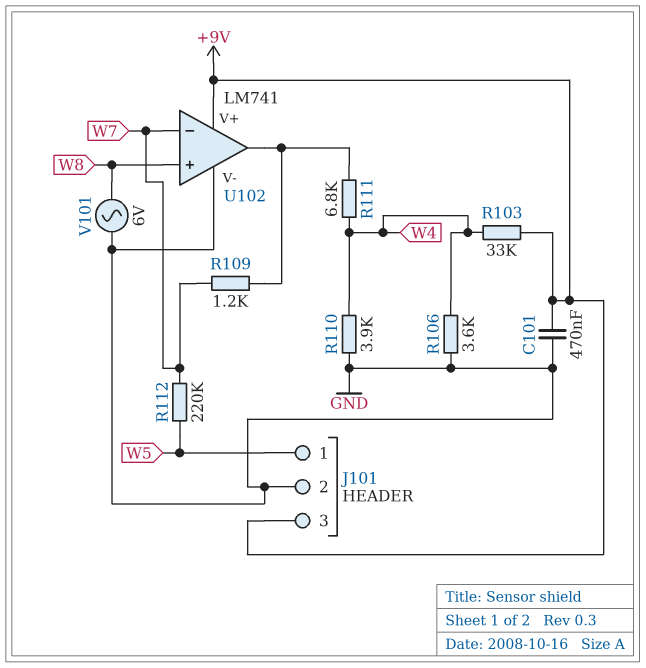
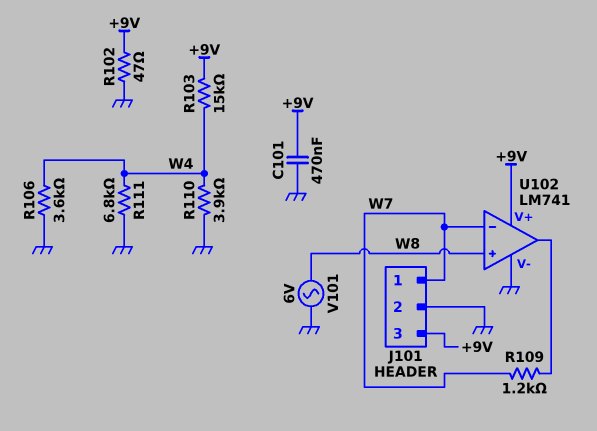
J101 pin 1: W5 -> W7
R102: none -> 47 (+9V, GND)
R103: 33k (+9V, W4) -> 15k (+9V, W4)
R111: 6.8k (U102/out, W4) -> 6.8k (GND, W4)
R112: 220k (W5, W7) -> none

